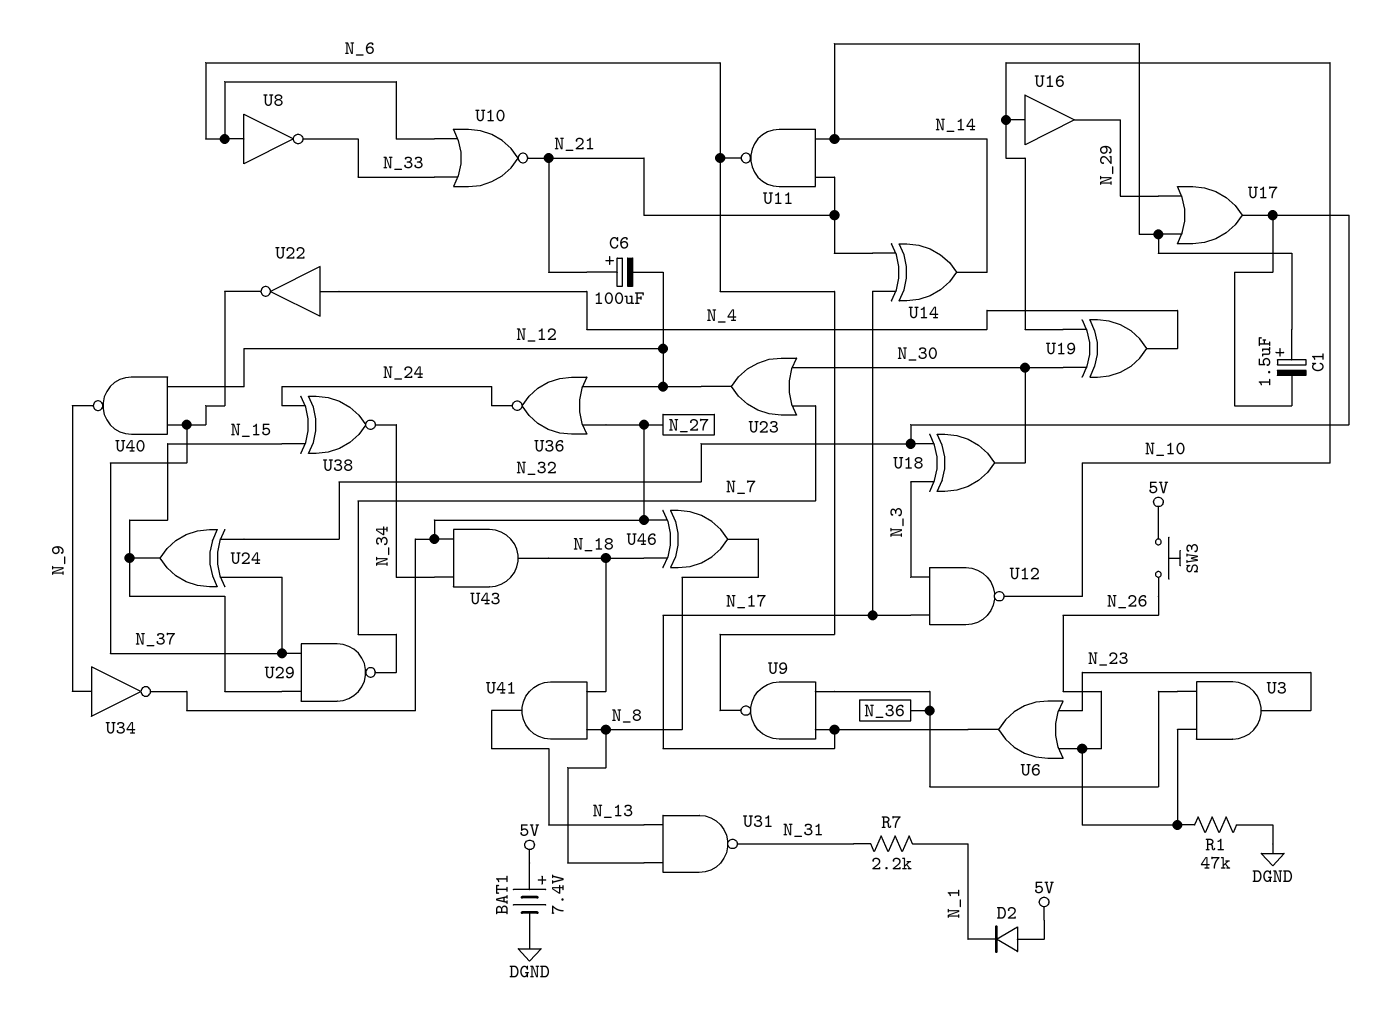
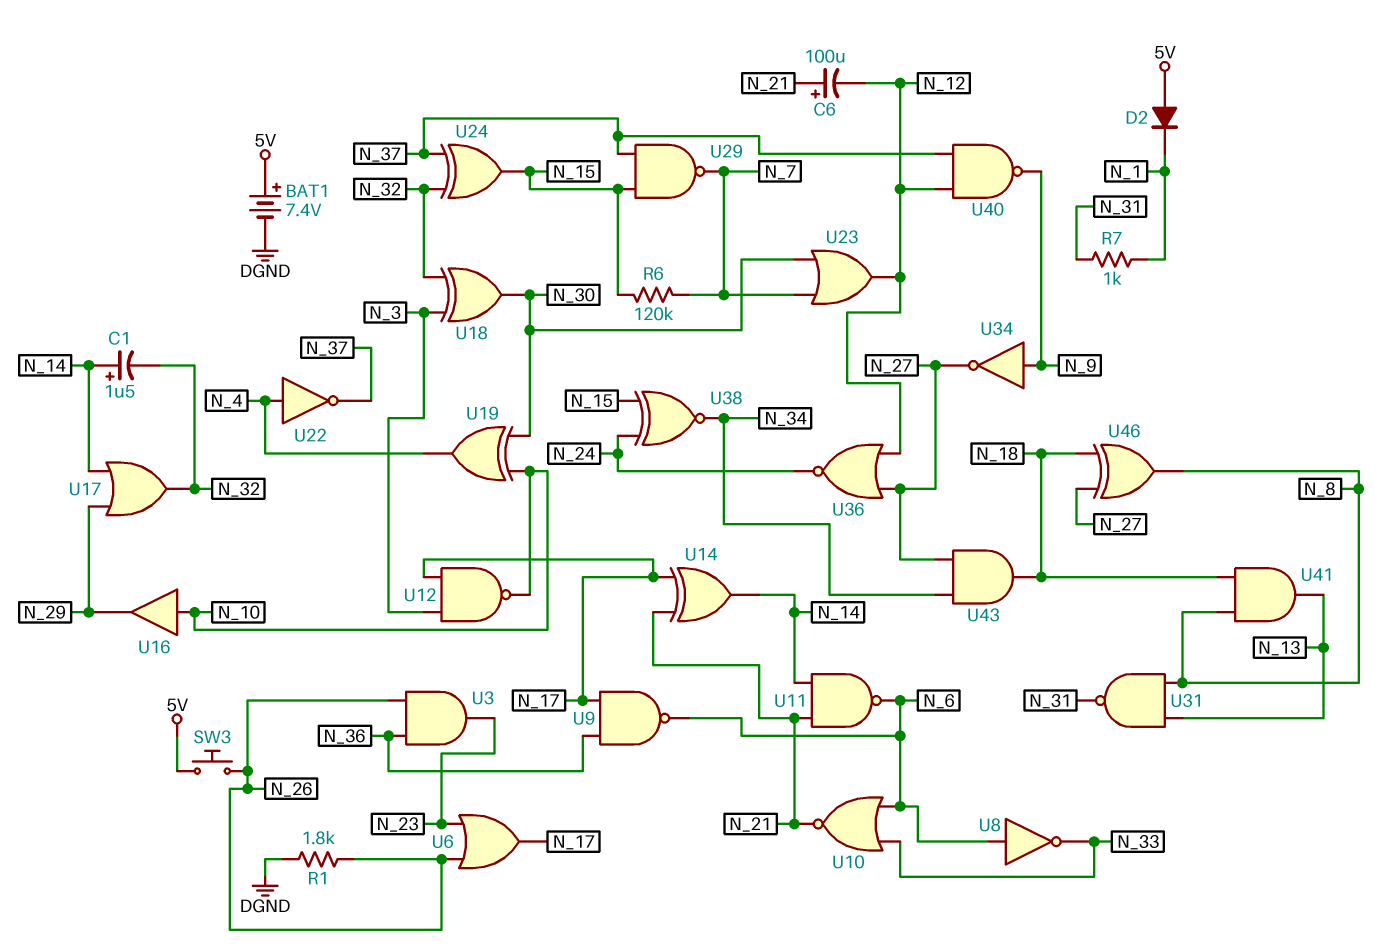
R1: 47k (DGND, N_26) -> 1.8k (DGND, N_26)
R6: none -> 120k (N_7, N_15)
R7: 2.2k (N_1, N_31) -> 1k (N_1, N_31)

